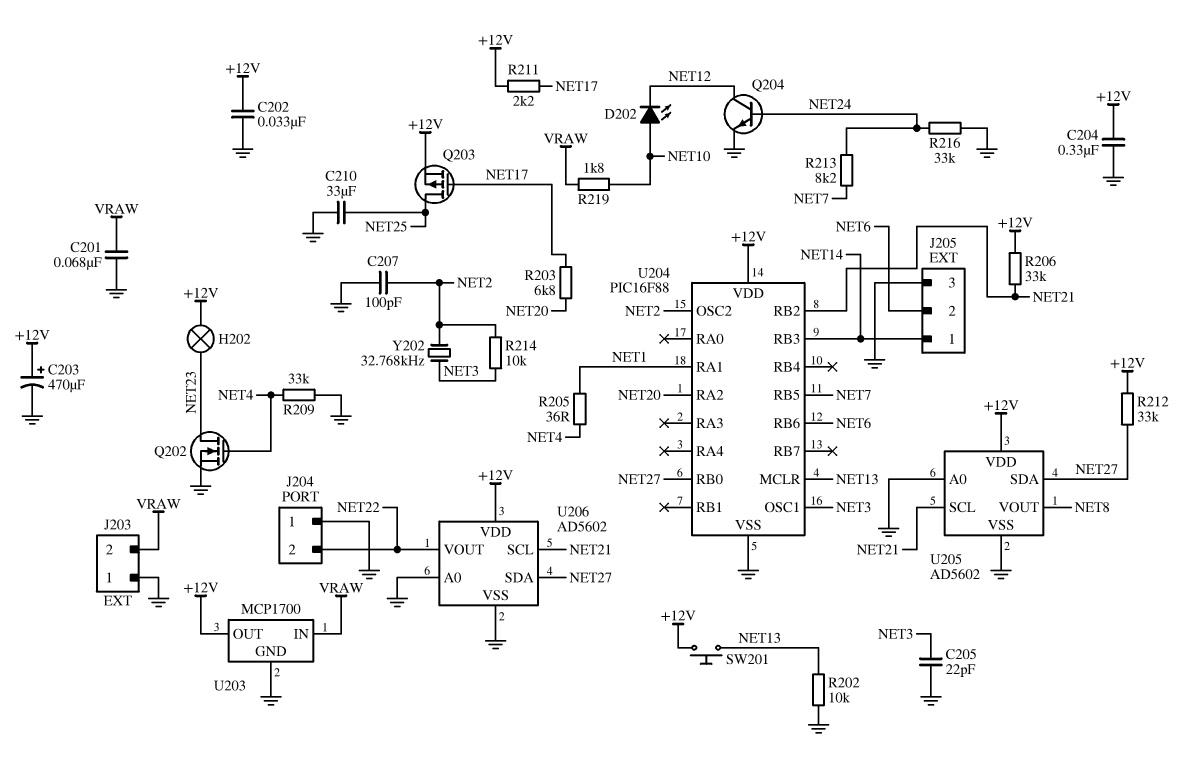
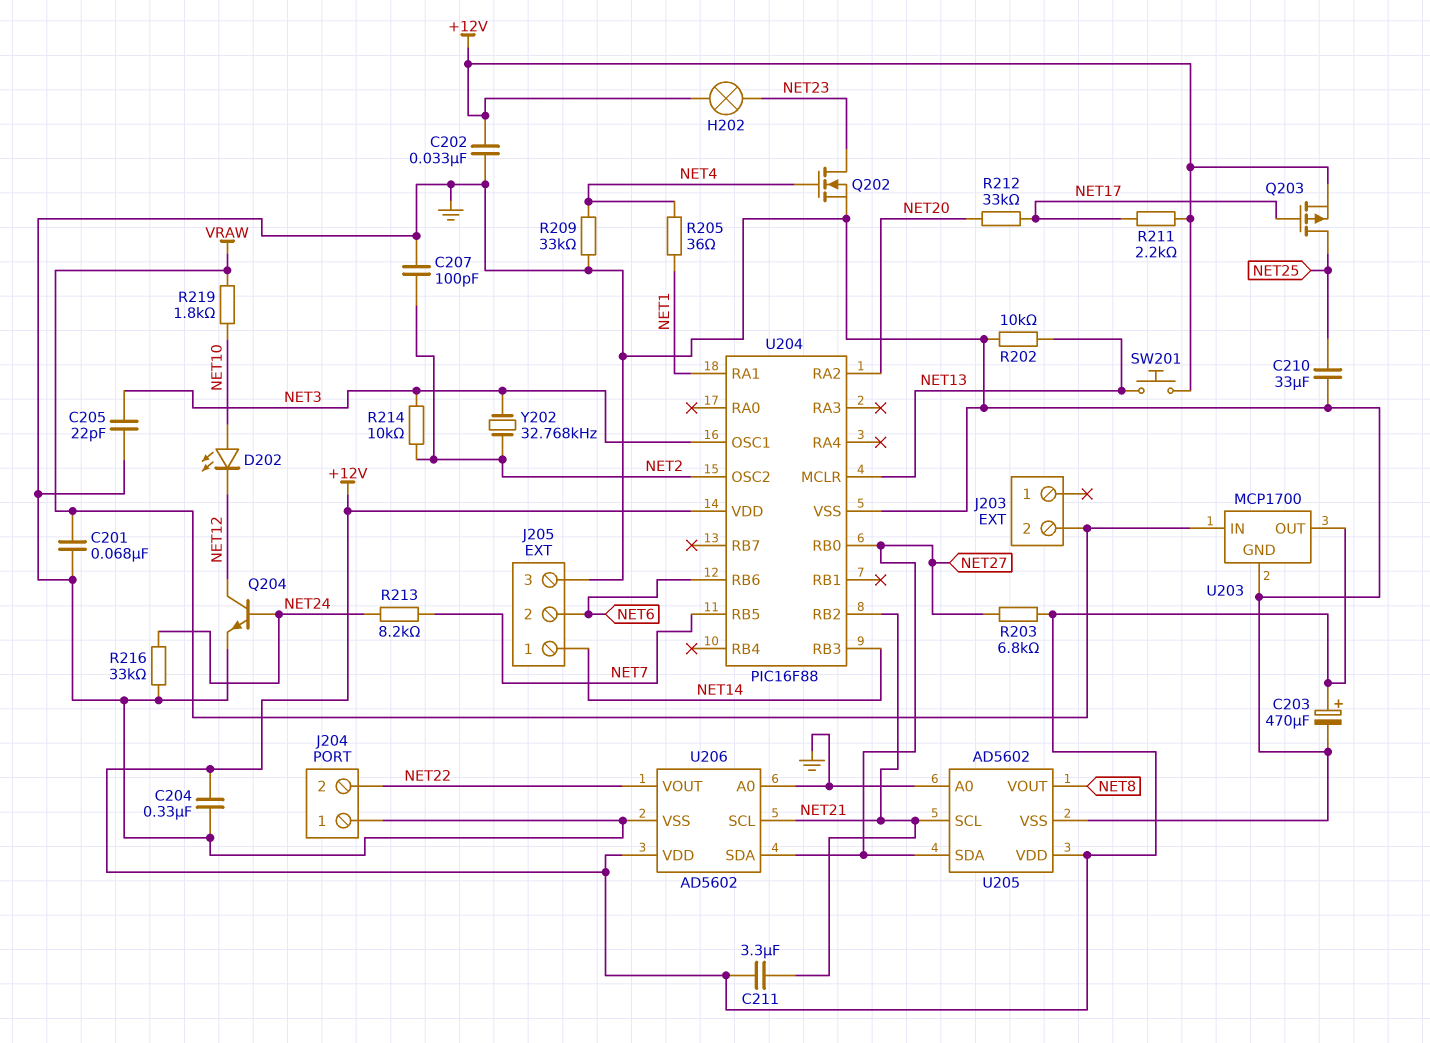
C211: none -> 3.3uF (+12V, NET21)
J203 pin 1: GND -> none
R203: 6.8k (NET17, NET20) -> 6.8k (+12V, NET27)
R206: 33k (+12V, NET21) -> none
R212: 33k (+12V, NET27) -> 33k (NET17, NET20)

